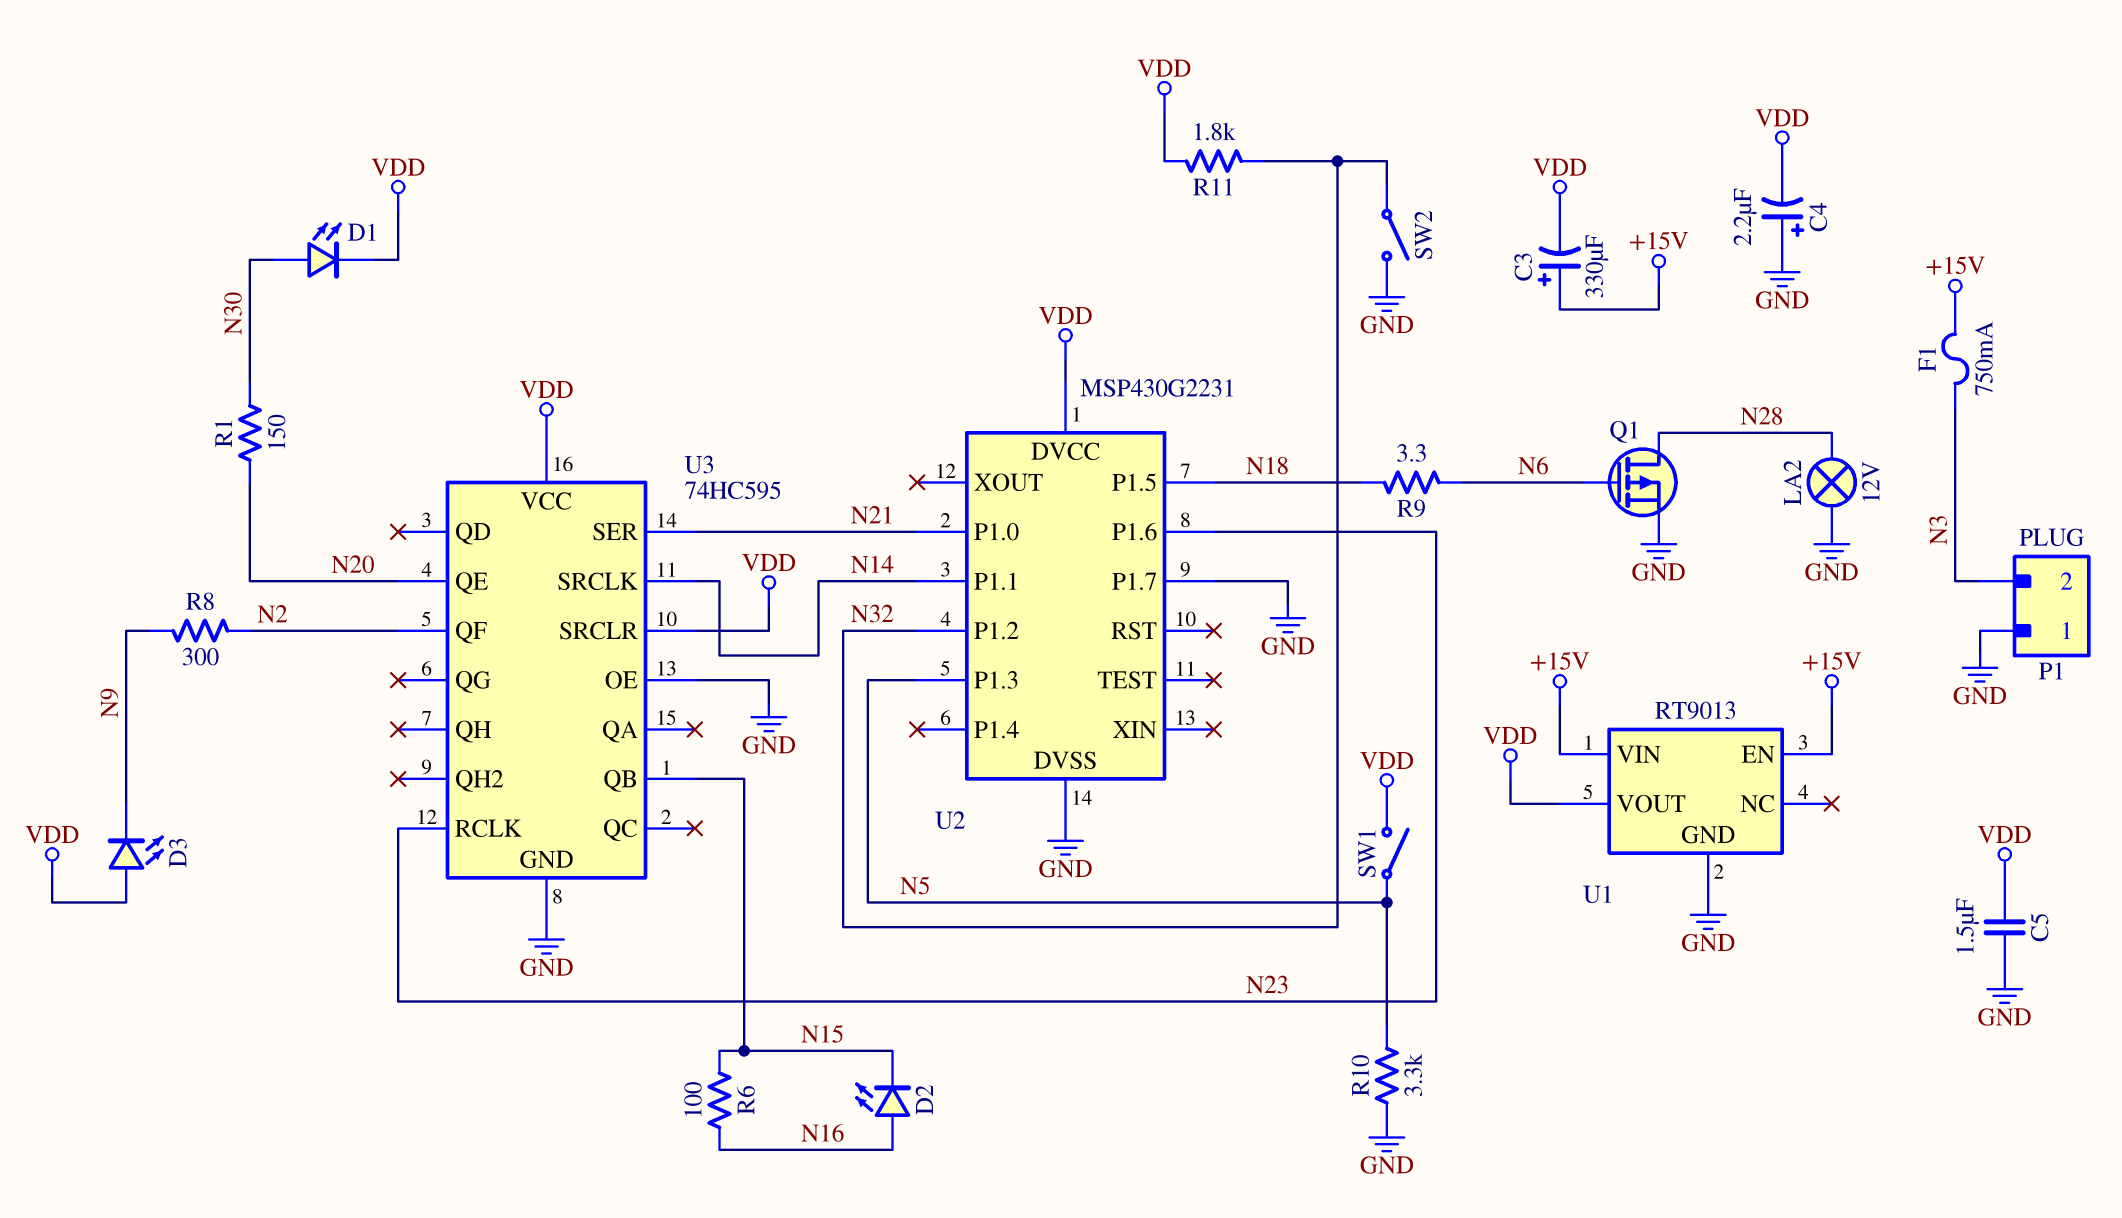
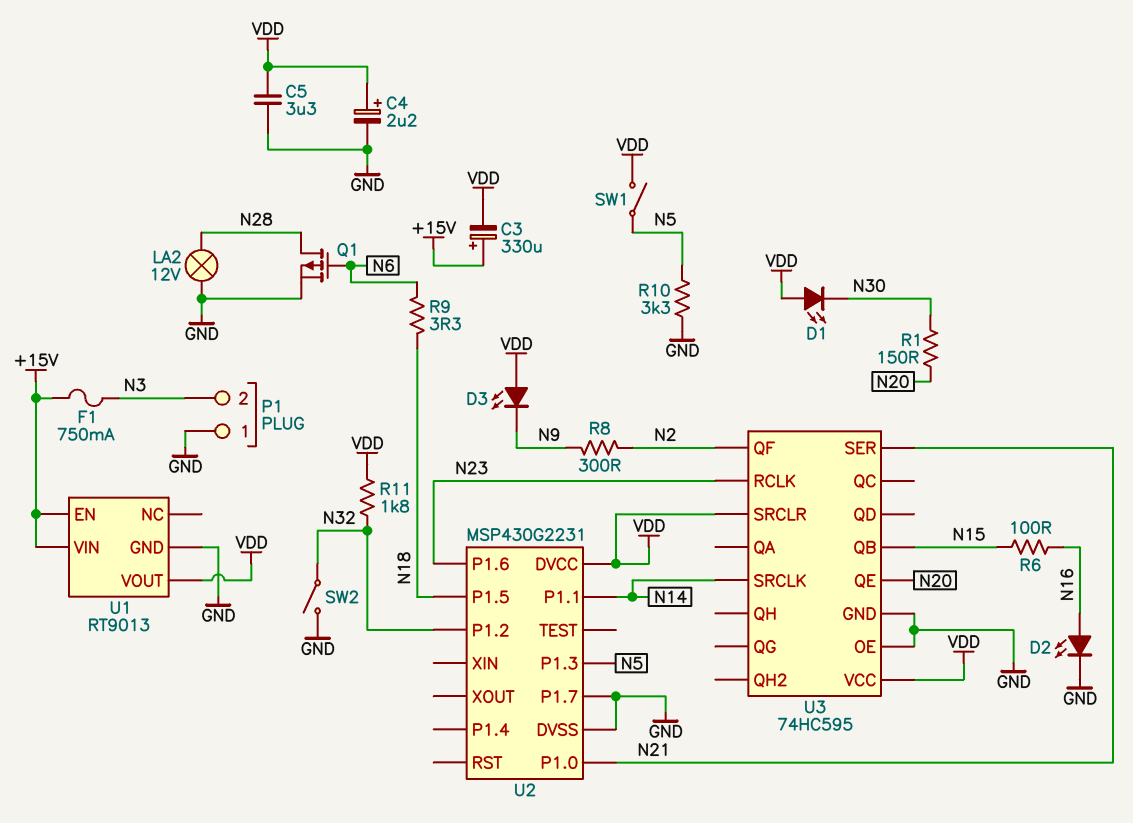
C4: 2.2uF (plus GND, minus VDD) -> 2.2uF (plus VDD, minus GND)
C5: 1.5uF (GND, VDD) -> 3.3uF (GND, VDD)
D1: LED (A N30, K VDD) -> LED (A VDD, K N30)
D2: LED (A N16, K N15) -> LED (A N16, K GND)

